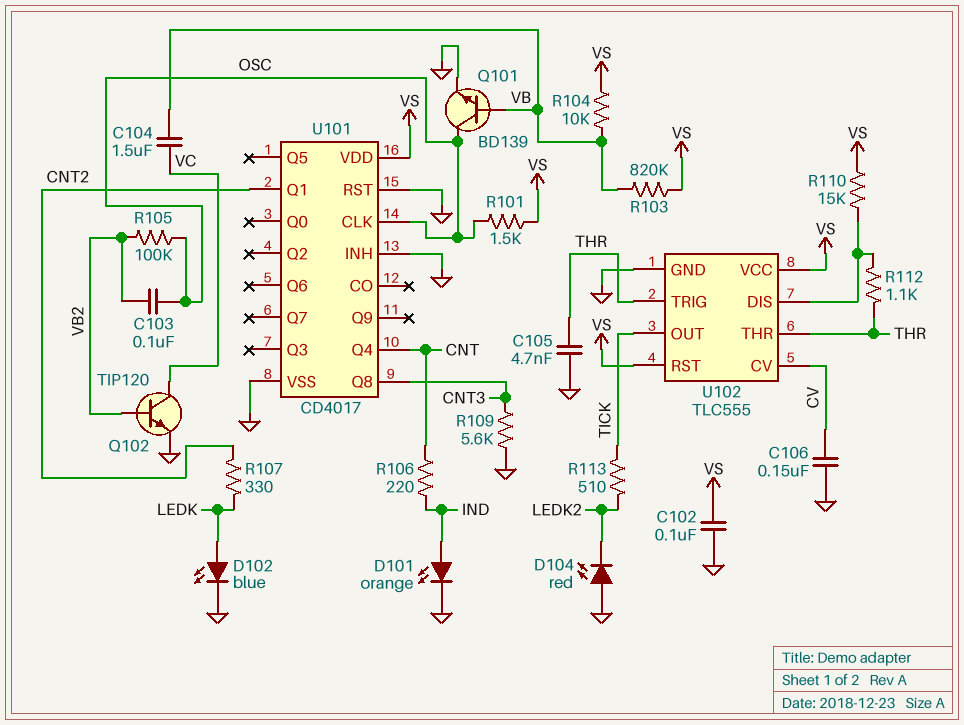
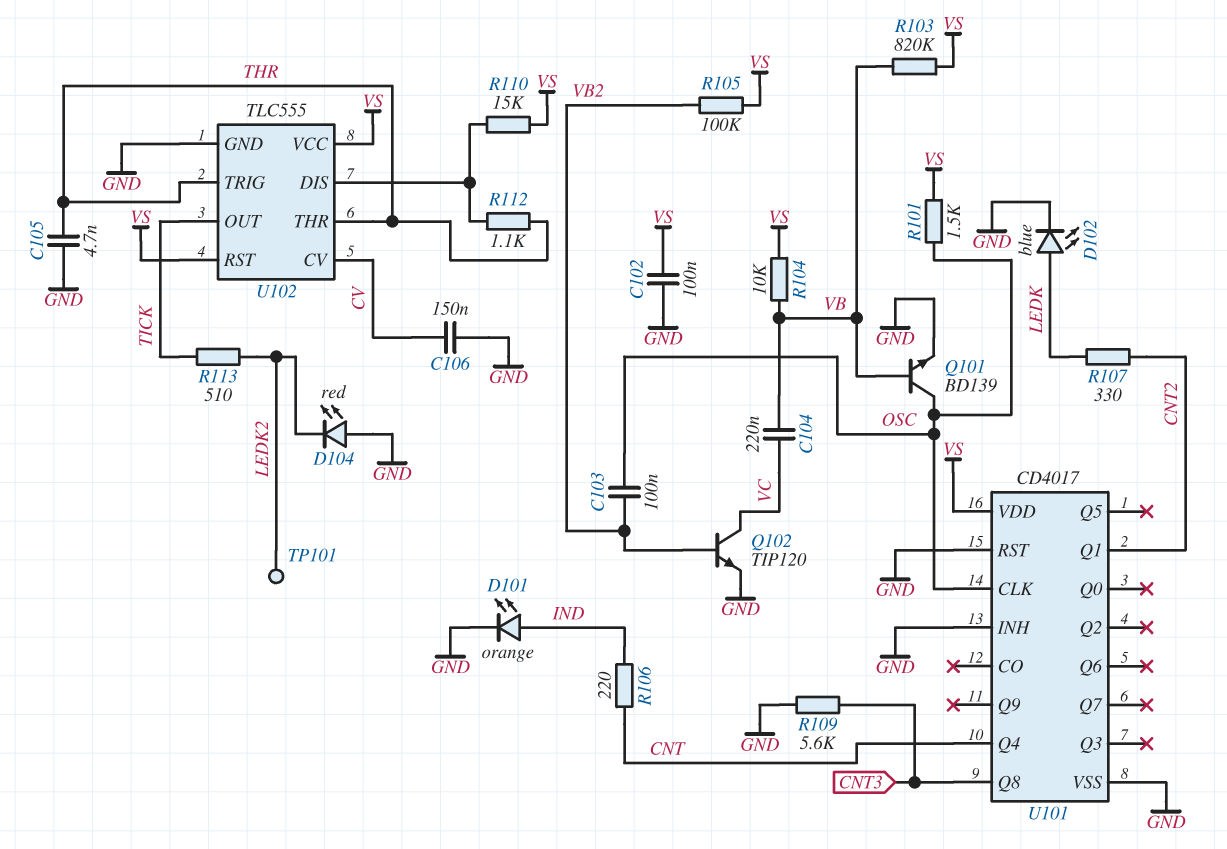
C104: 1.5uF (VB, VC) -> 220nF (VB, VC)
R105: 100k (OSC, VB2) -> 100k (VB2, VS)
TP101: none -> test point (LEDK2)

